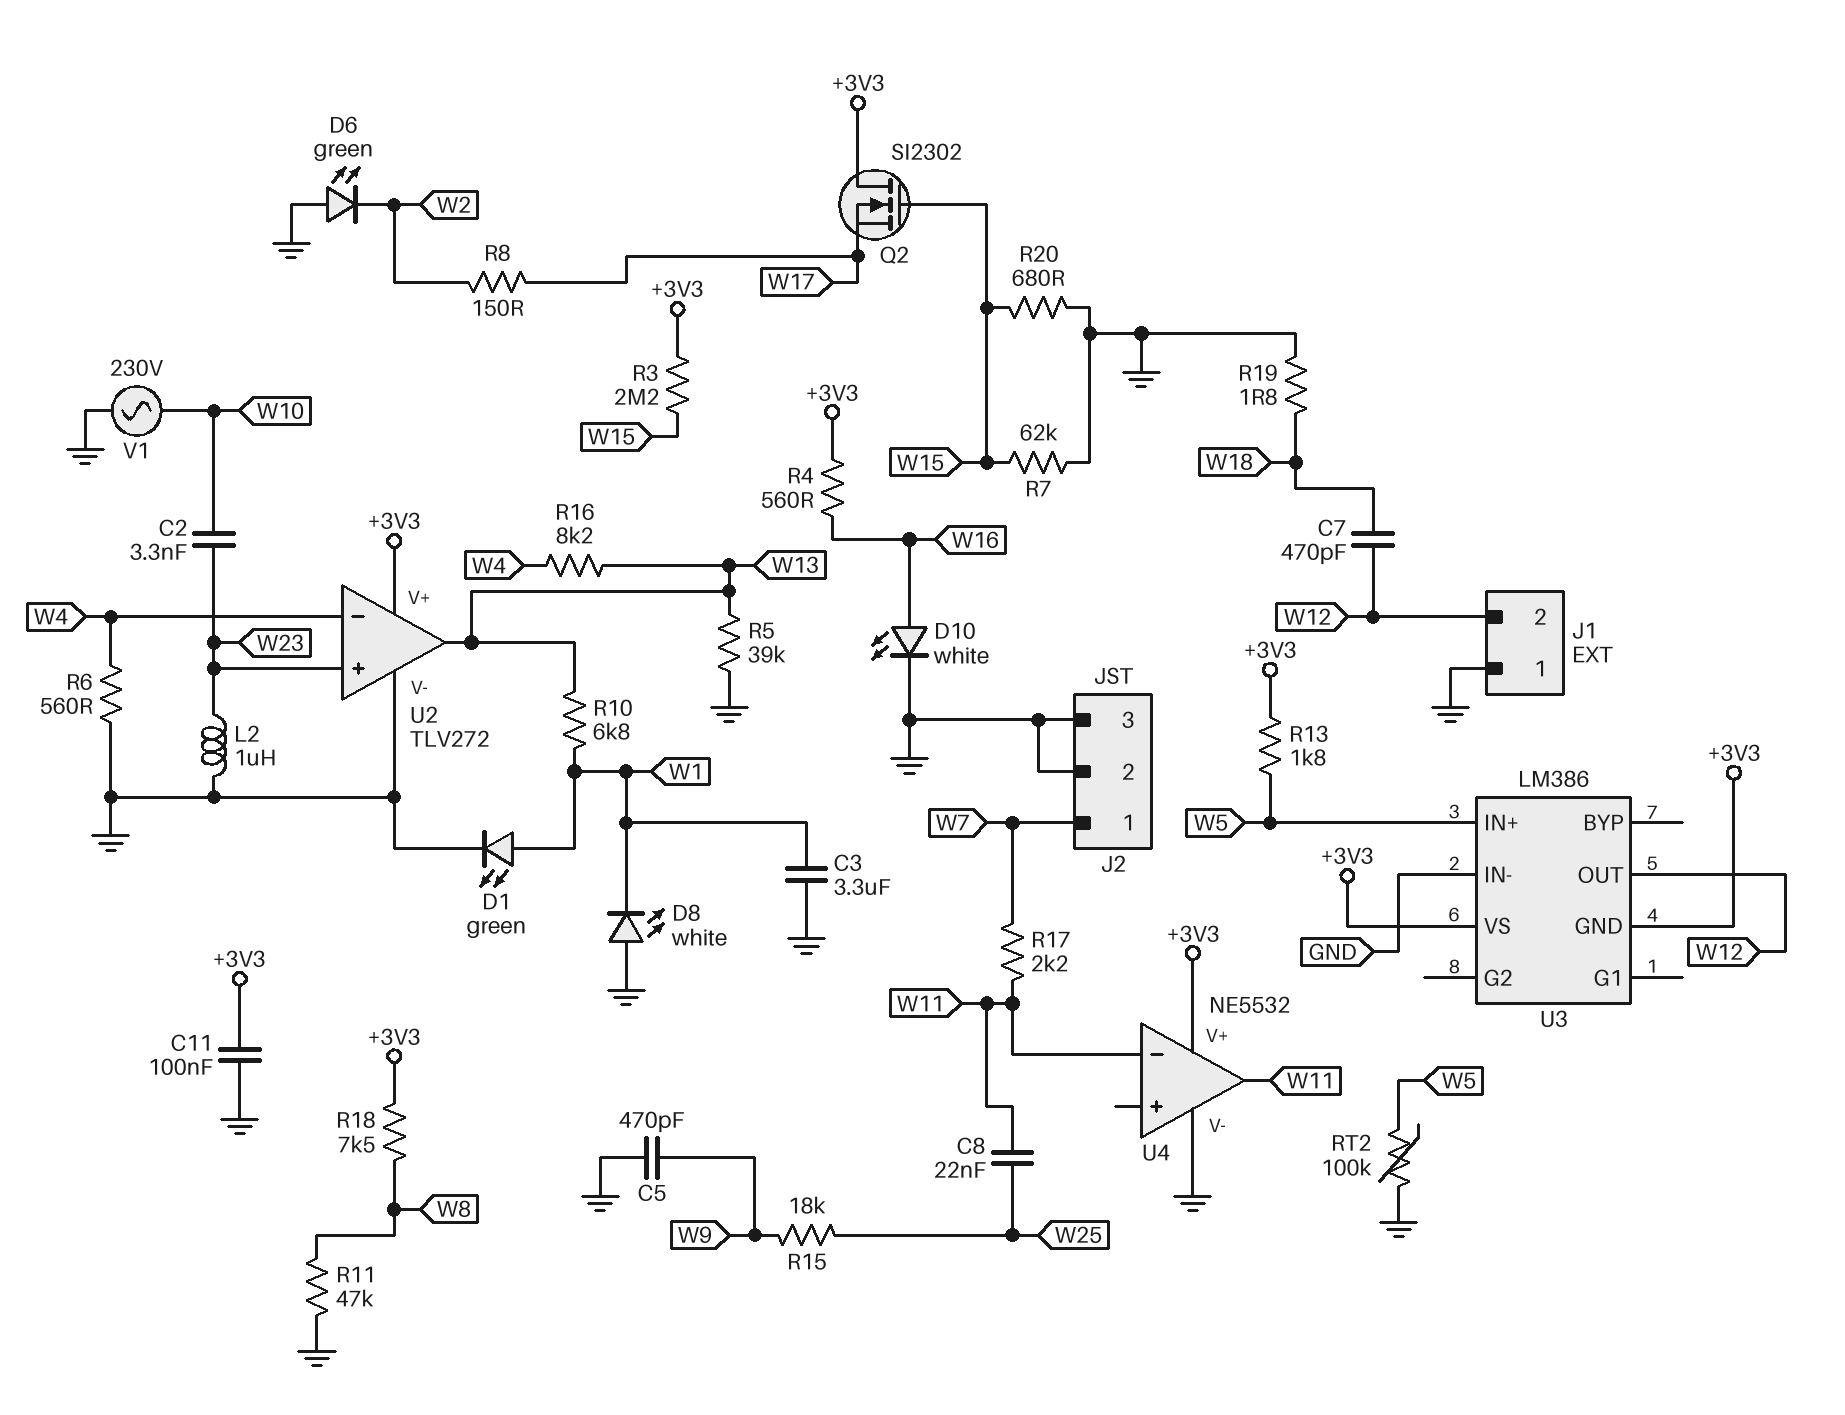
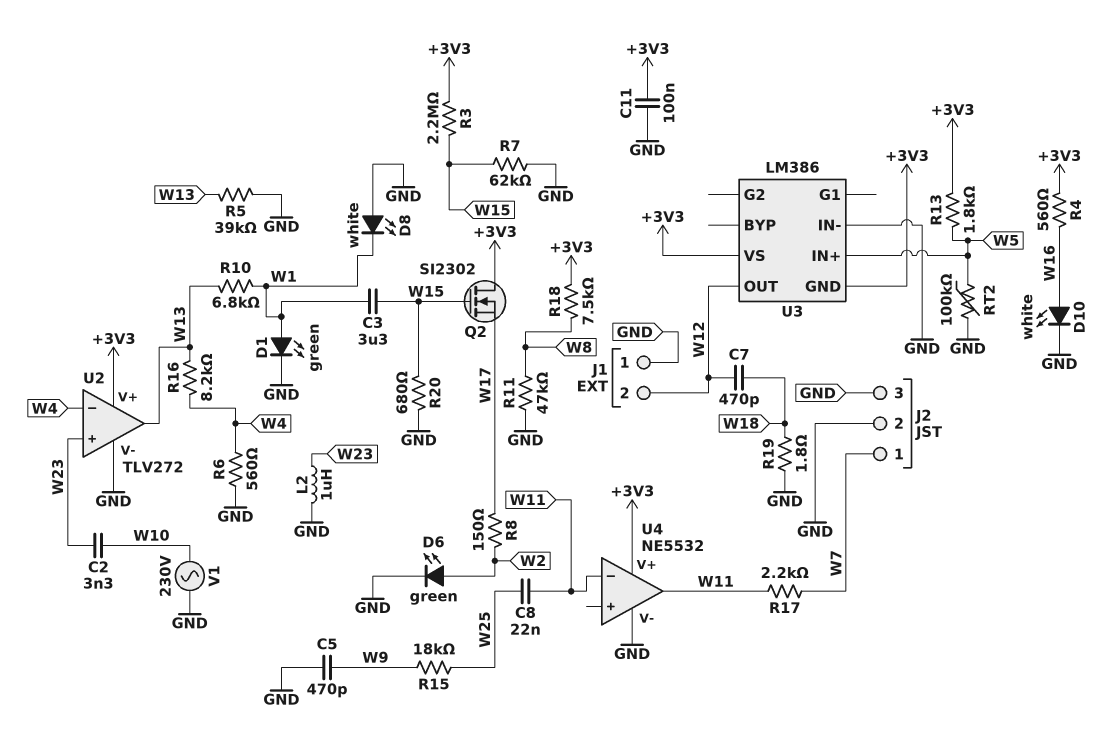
C3: 3.3uF (GND, W1) -> 3.3uF (W1, W15)
D6: LED green (A GND, K W2) -> LED green (A W2, K GND)

